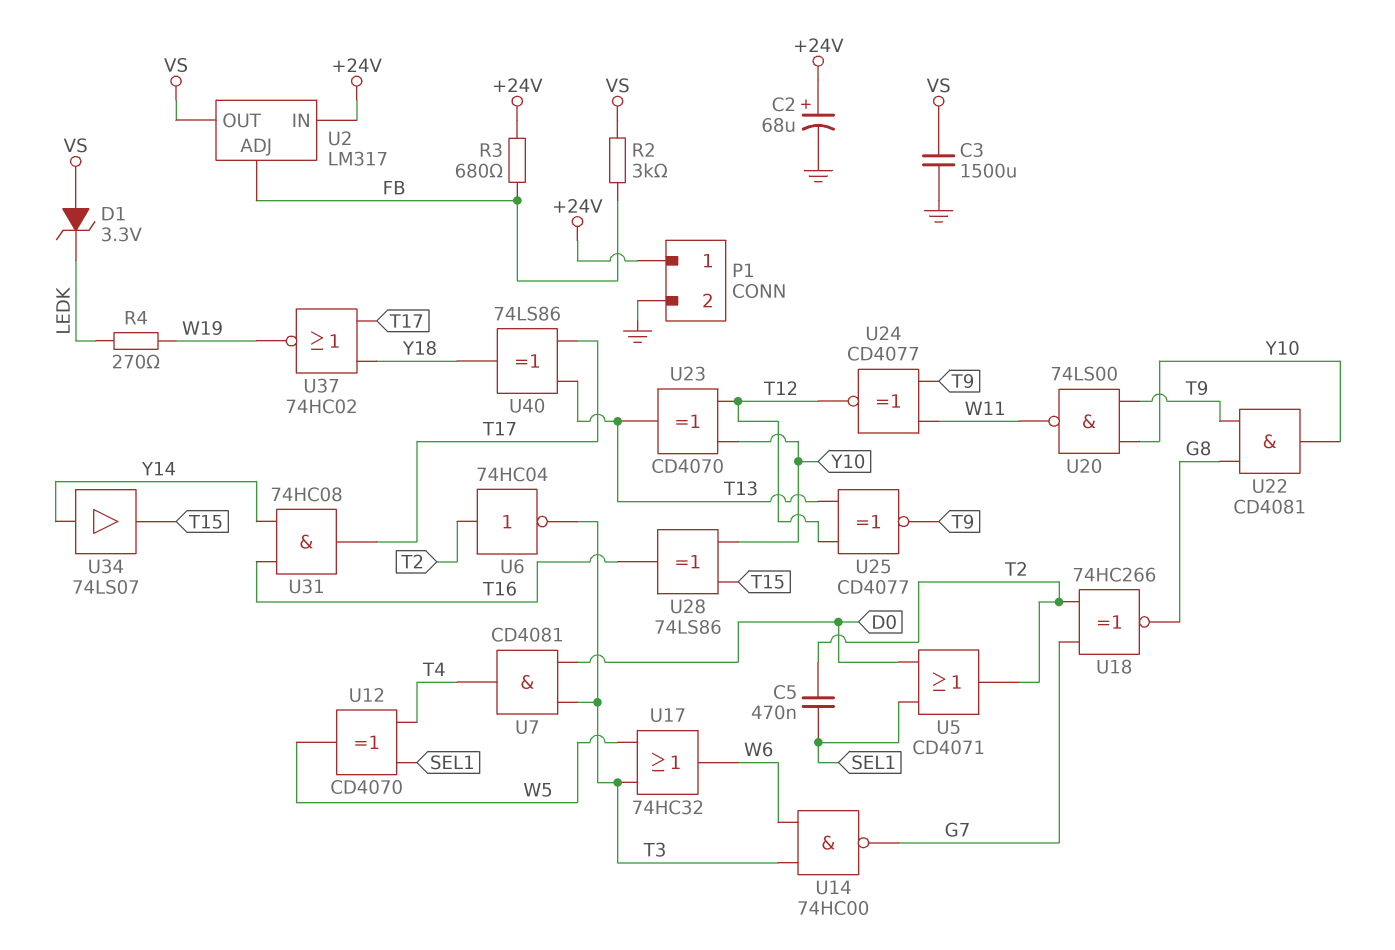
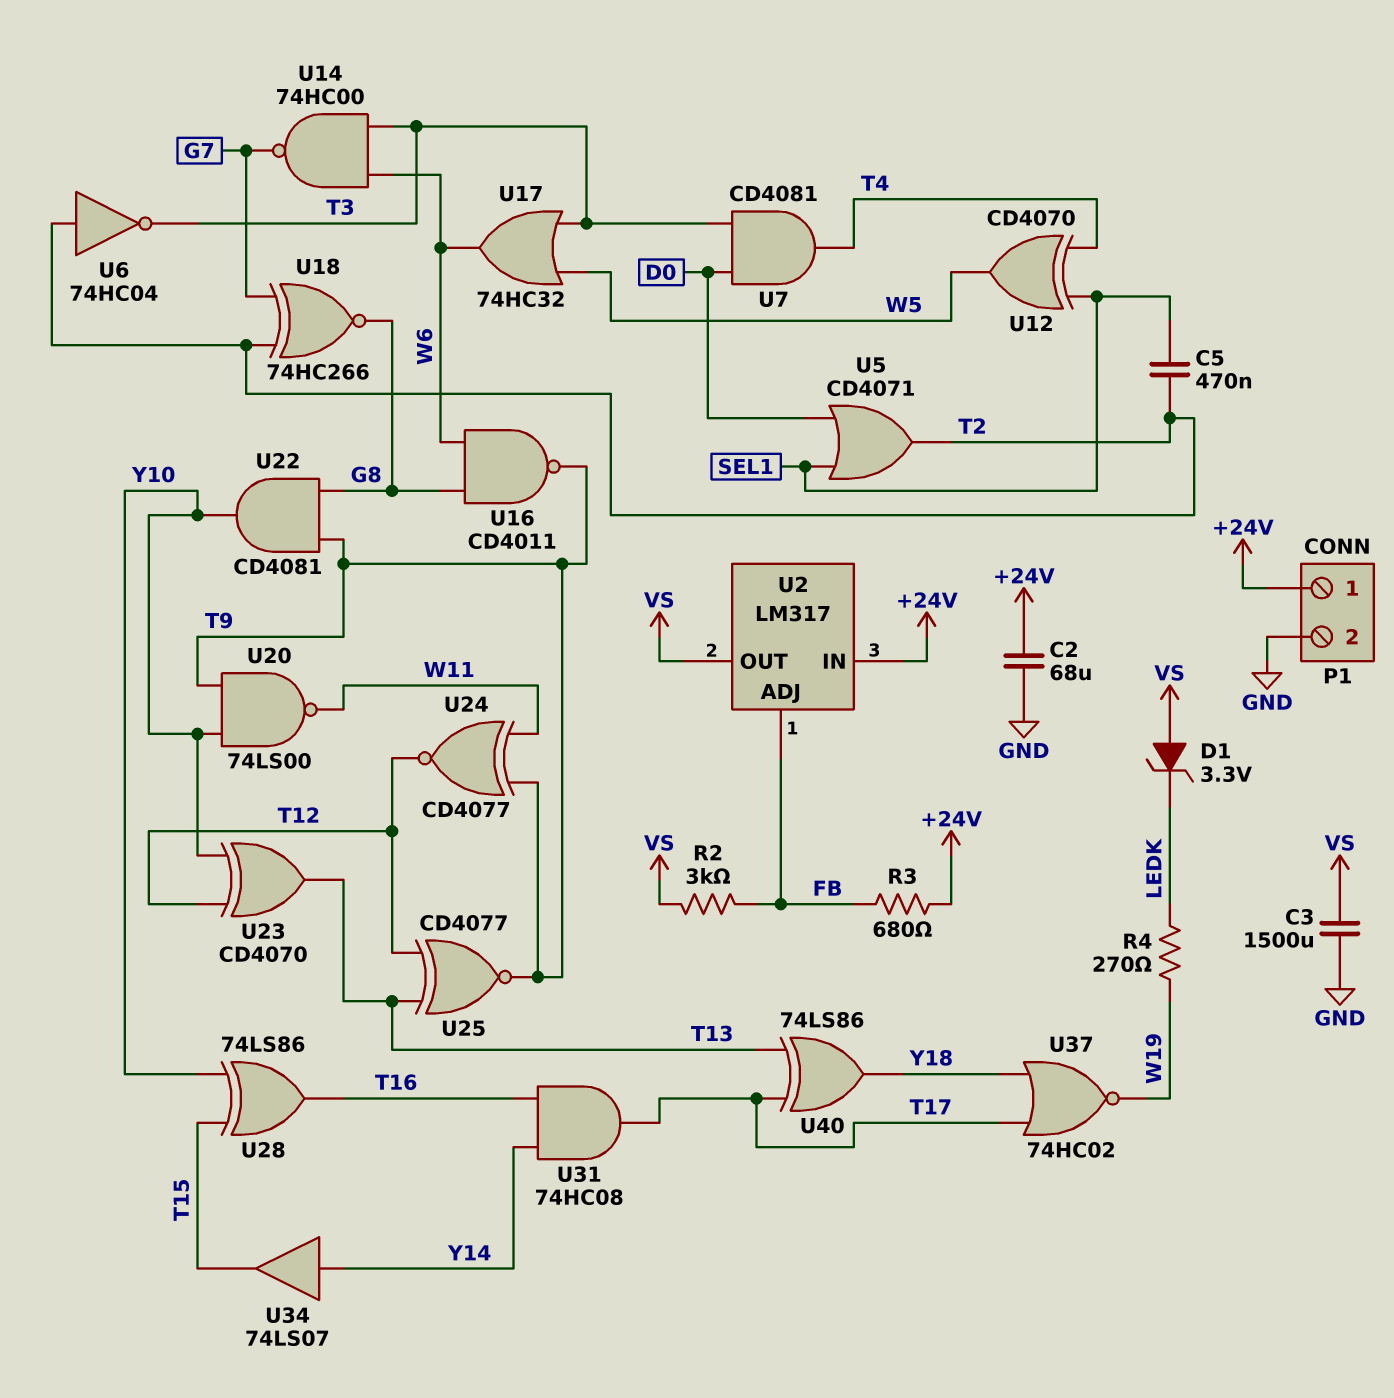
C2: 68uF (plus +24V, minus GND) -> 68uF (+24V, GND)
U16: none -> NAND CD4011 (in G8, in W6, out T9)

